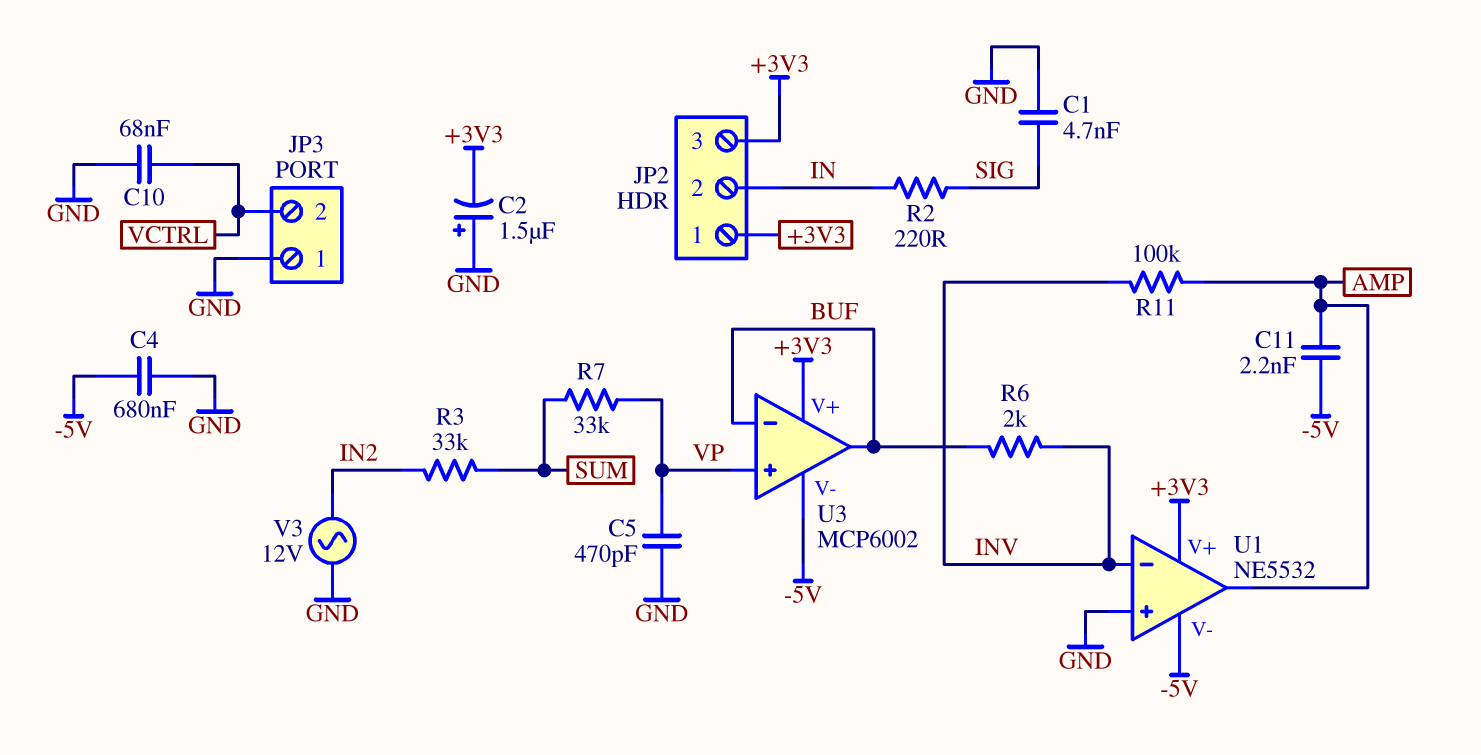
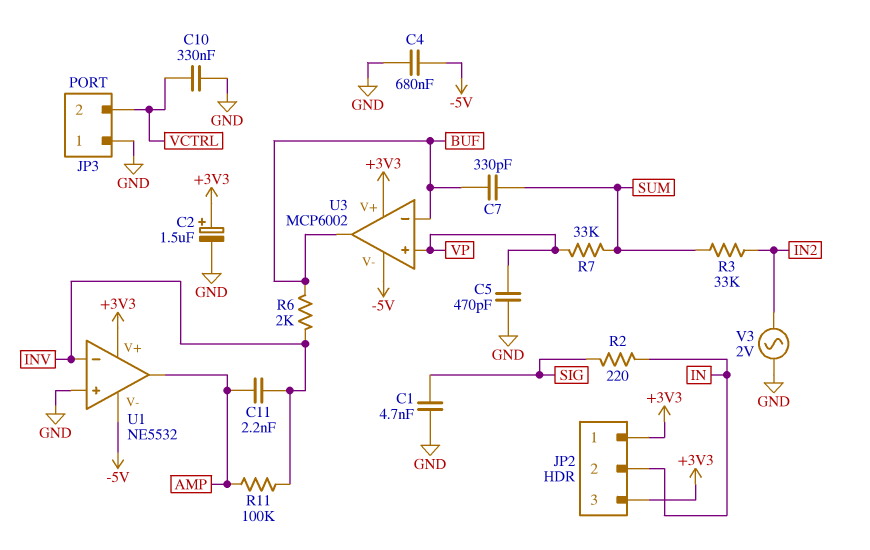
C2: 1.5uF (plus GND, minus +3V3) -> 1.5uF (plus +3V3, minus GND)
C7: none -> 330pF (BUF, SUM)
C10: 68nF (GND, VCTRL) -> 330nF (GND, VCTRL)
C11: 2.2nF (-5V, AMP) -> 2.2nF (AMP, INV)
V3: AC 12V (GND, IN2) -> AC 2V (GND, IN2)

